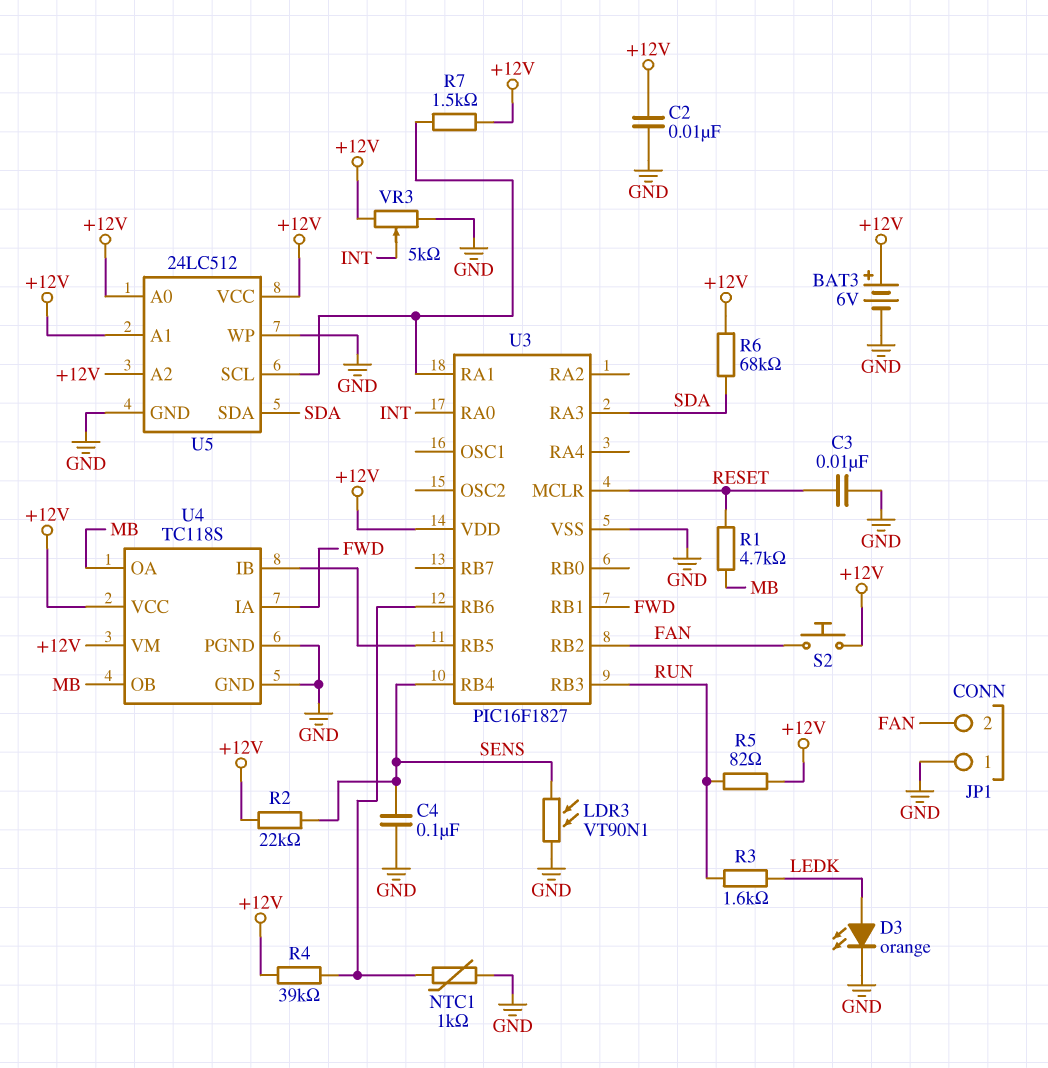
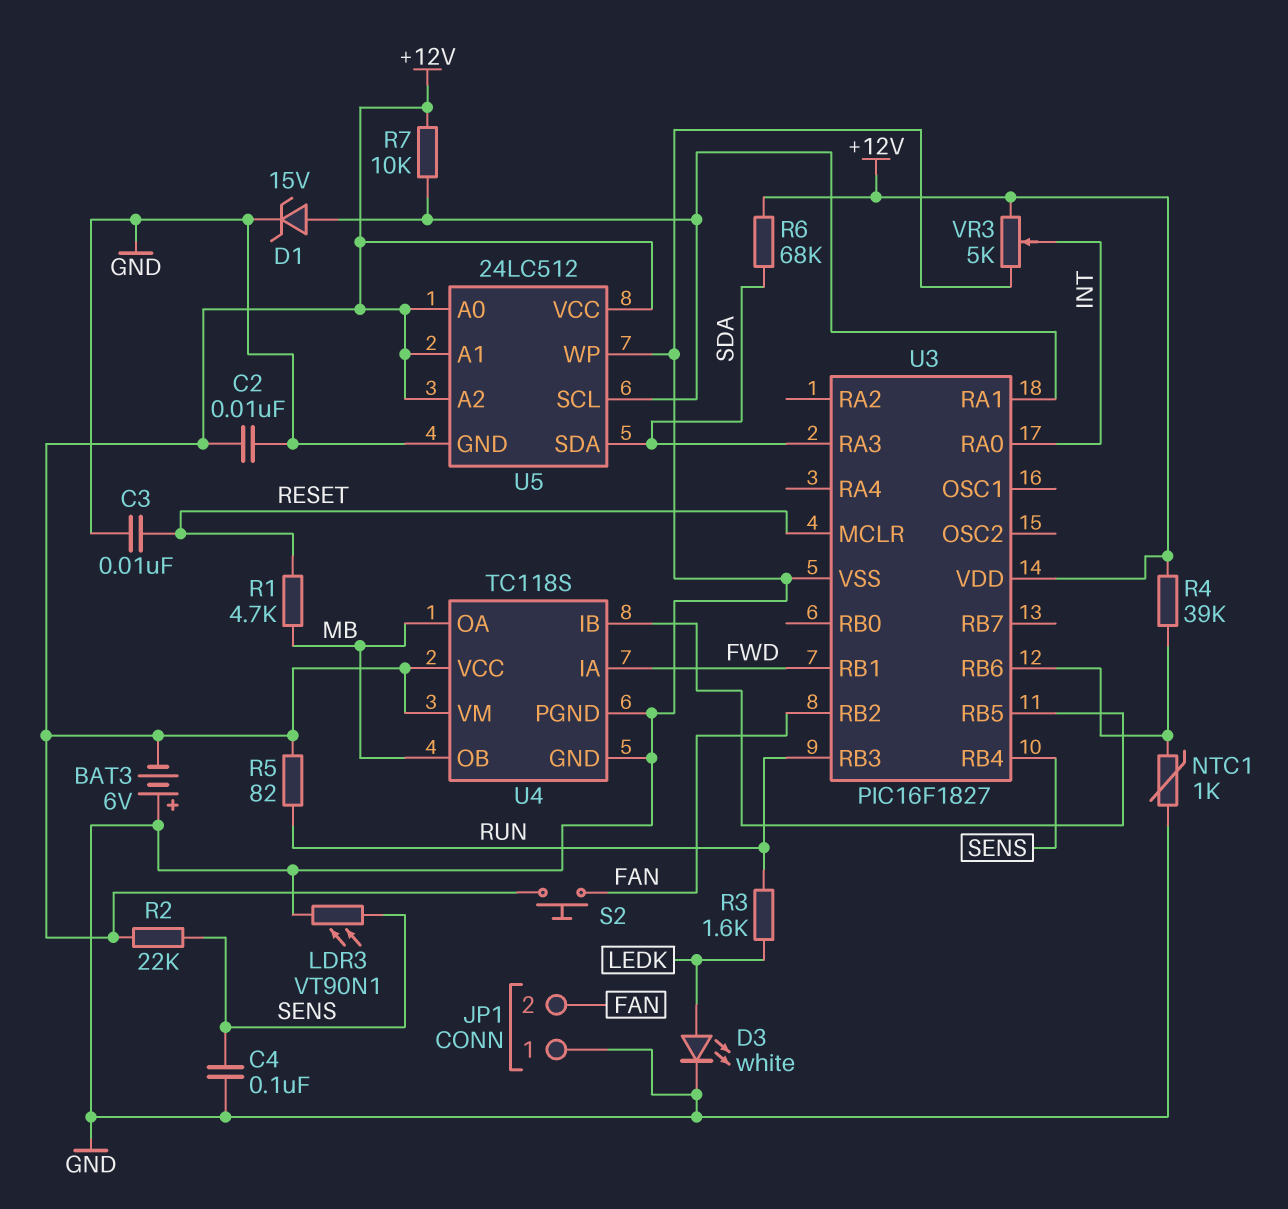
BAT3: 6V (plus +12V, minus GND) -> 6V (plus GND, minus +12V)
D1: none -> zener 15V (A U3/RA1, K GND)
D3: LED orange (A LEDK, K GND) -> LED white (A LEDK, K GND)
R7: 1.5k (+12V, U3/RA1) -> 10k (+12V, U3/RA1)

